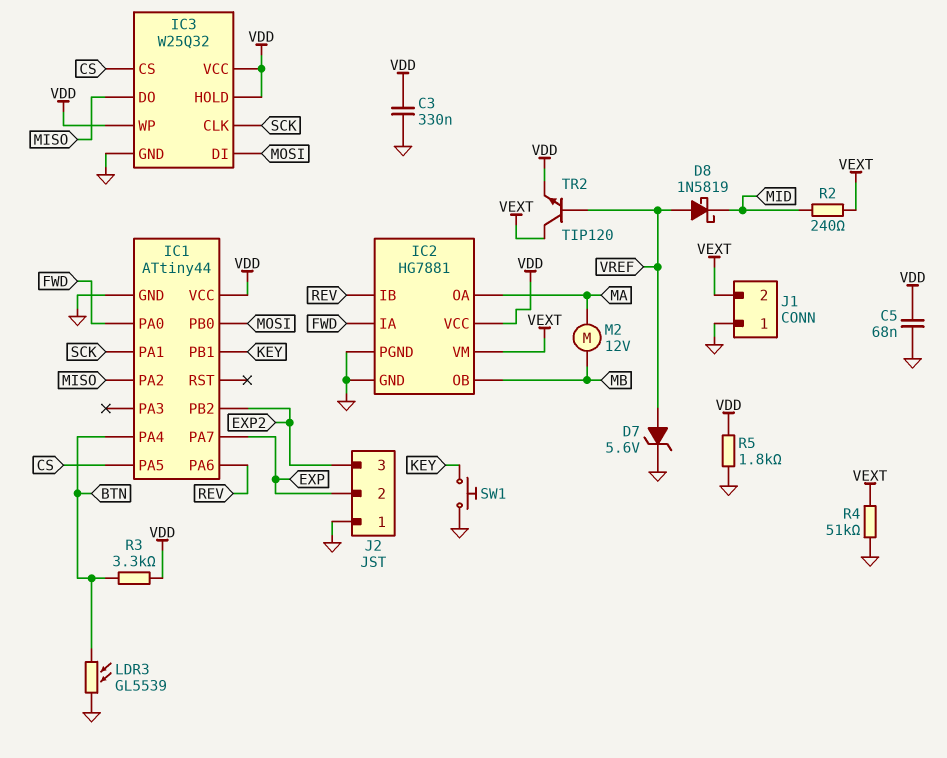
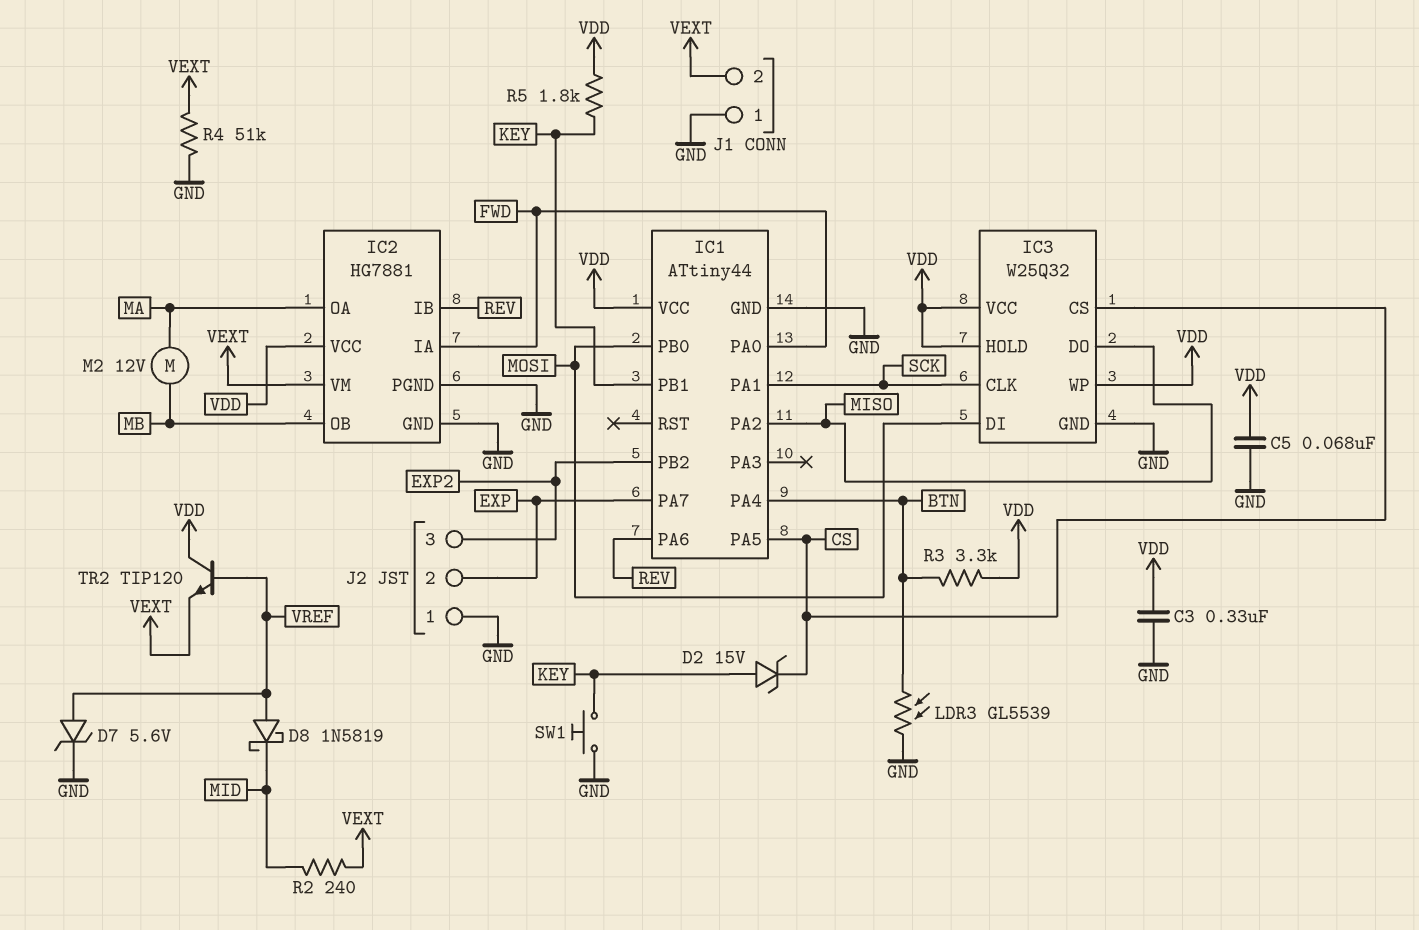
D2: none -> zener 15V (A KEY, K CS)
R5: 1.8k (GND, VDD) -> 1.8k (KEY, VDD)
TR2: NPN TIP120 (B VREF, C VEXT, E VDD) -> NPN TIP120 (B VREF, C VDD, E VEXT)

